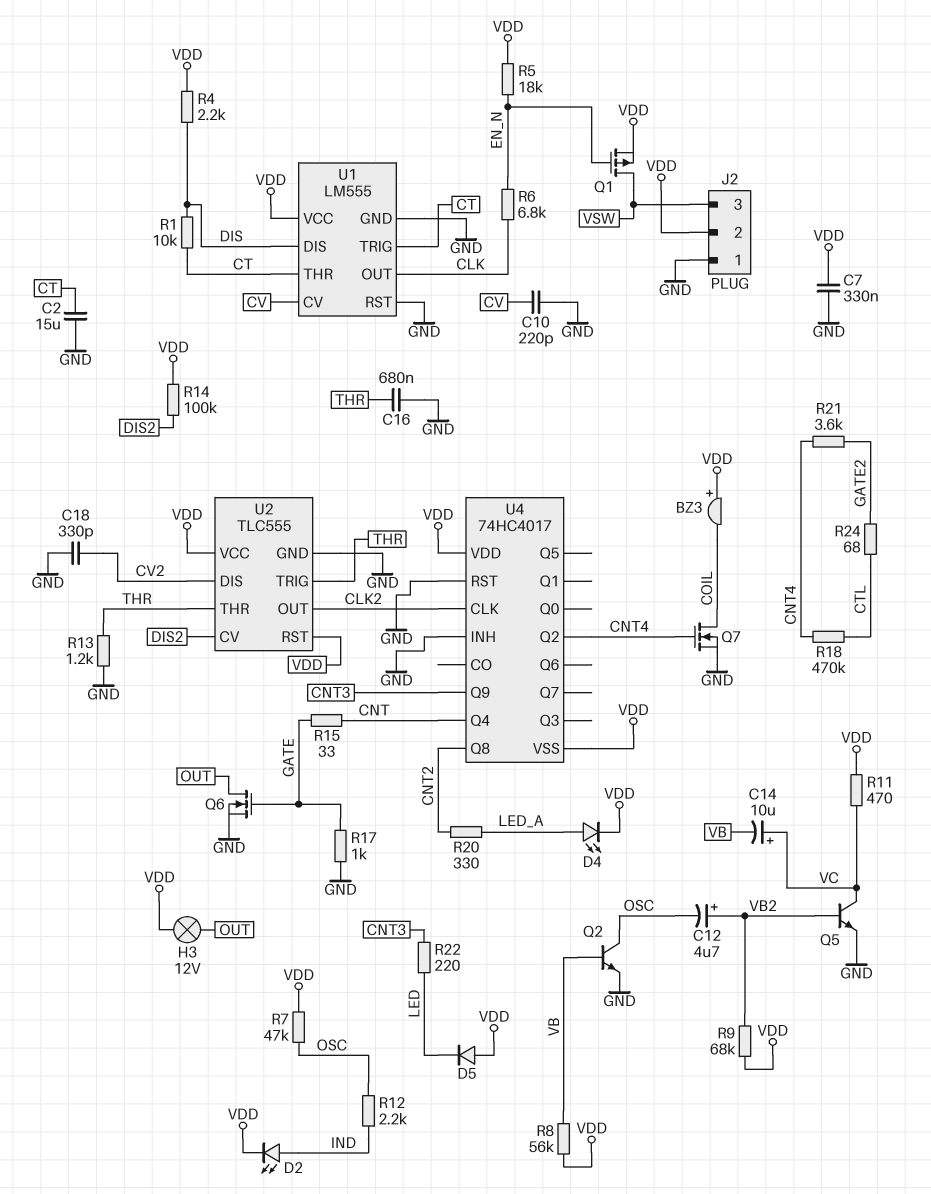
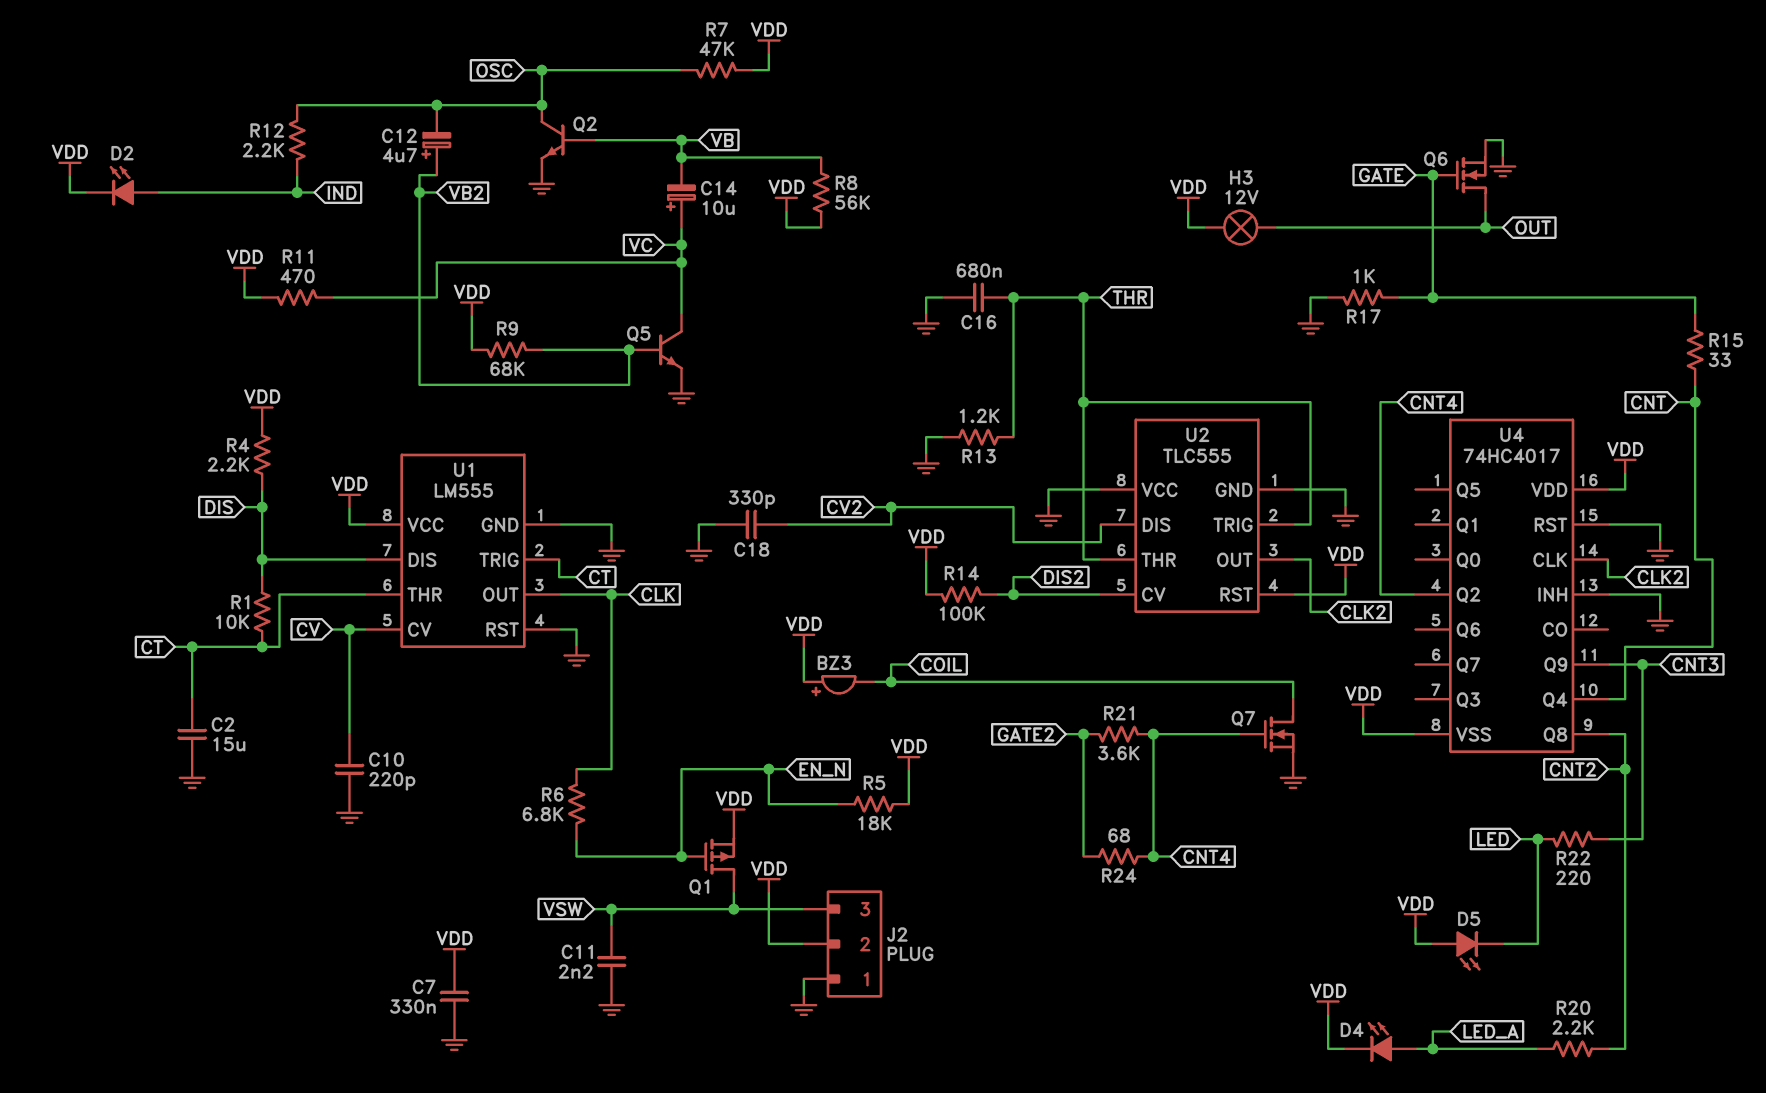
C11: none -> 2.2nF (GND, VSW)
D5: diode (A VDD, K LED) -> LED (A VDD, K LED)
R18: 470k (CNT4, CTL) -> none
R20: 330 (CNT2, LED_A) -> 2.2k (CNT2, LED_A)
R24: 68 (CTL, GATE2) -> 68 (CNT4, GATE2)
U2 pin VCC: VDD -> GND

